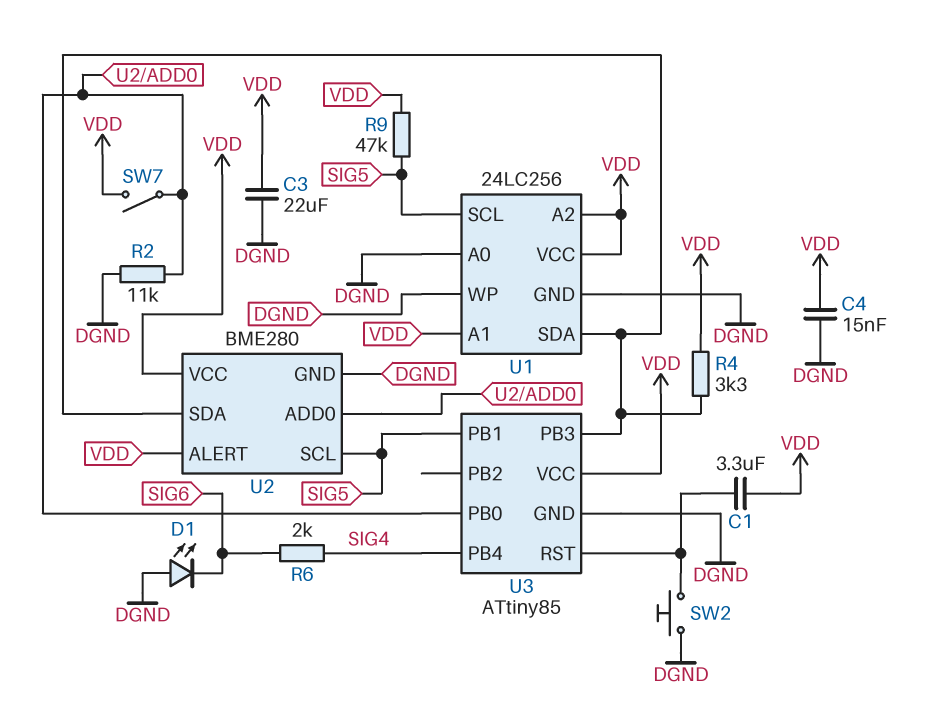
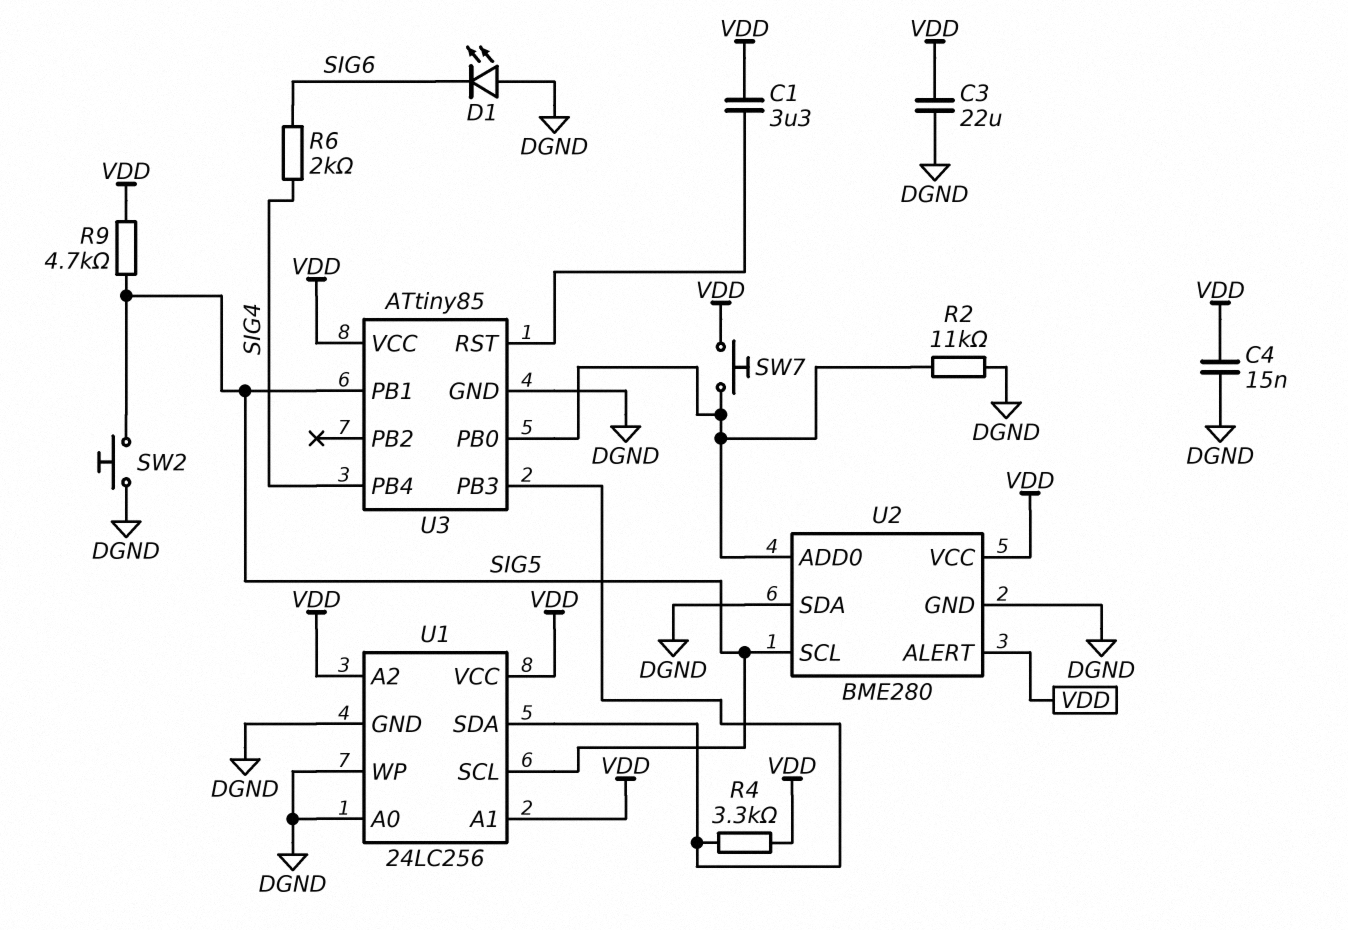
R9: 47k (SIG5, VDD) -> 4.7k (SIG5, VDD)
SW2: button (DGND, U3/RST) -> button (DGND, SIG5)
SW7: switch (U2/ADD0, VDD) -> button (U2/ADD0, VDD)
U2 pin SDA: U1/SDA -> DGND

